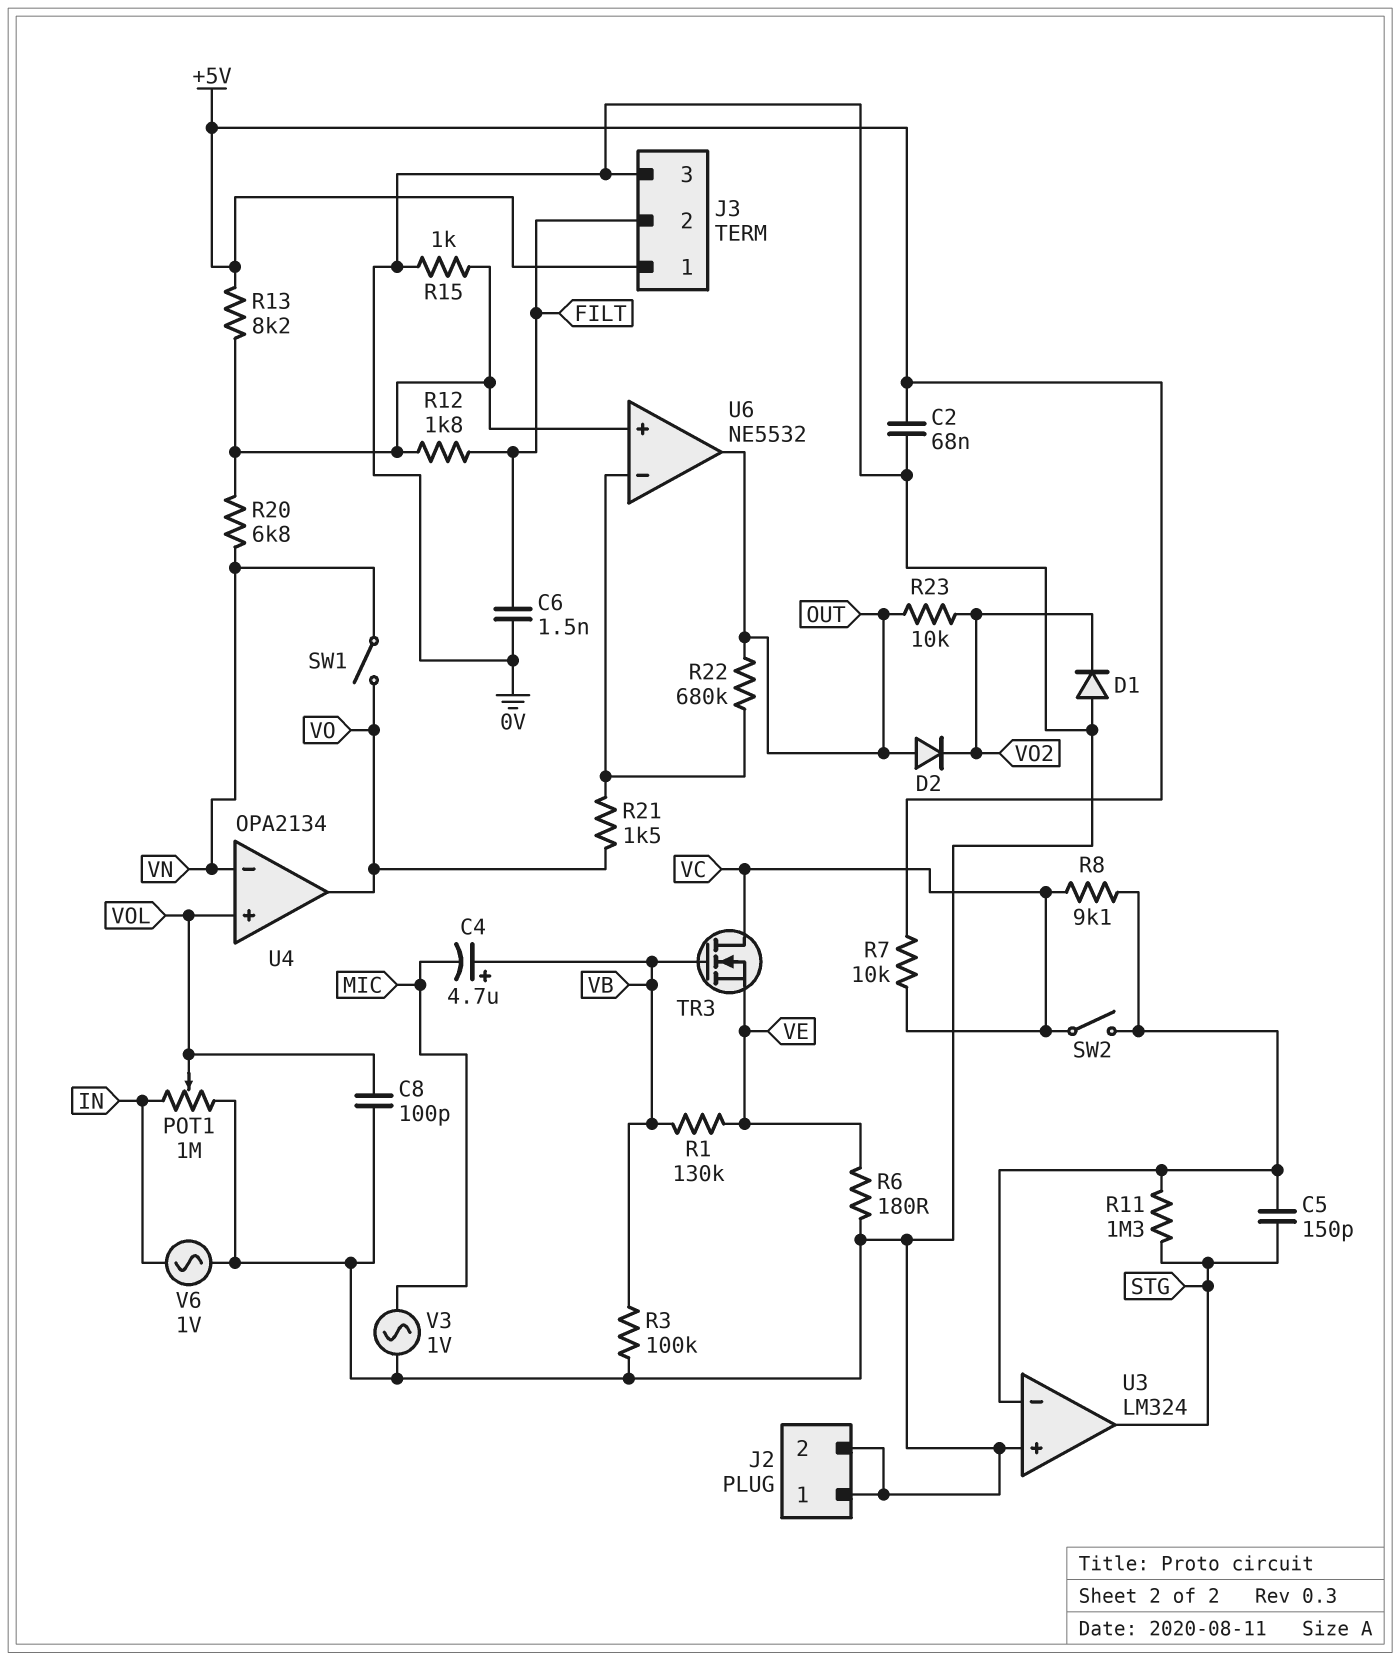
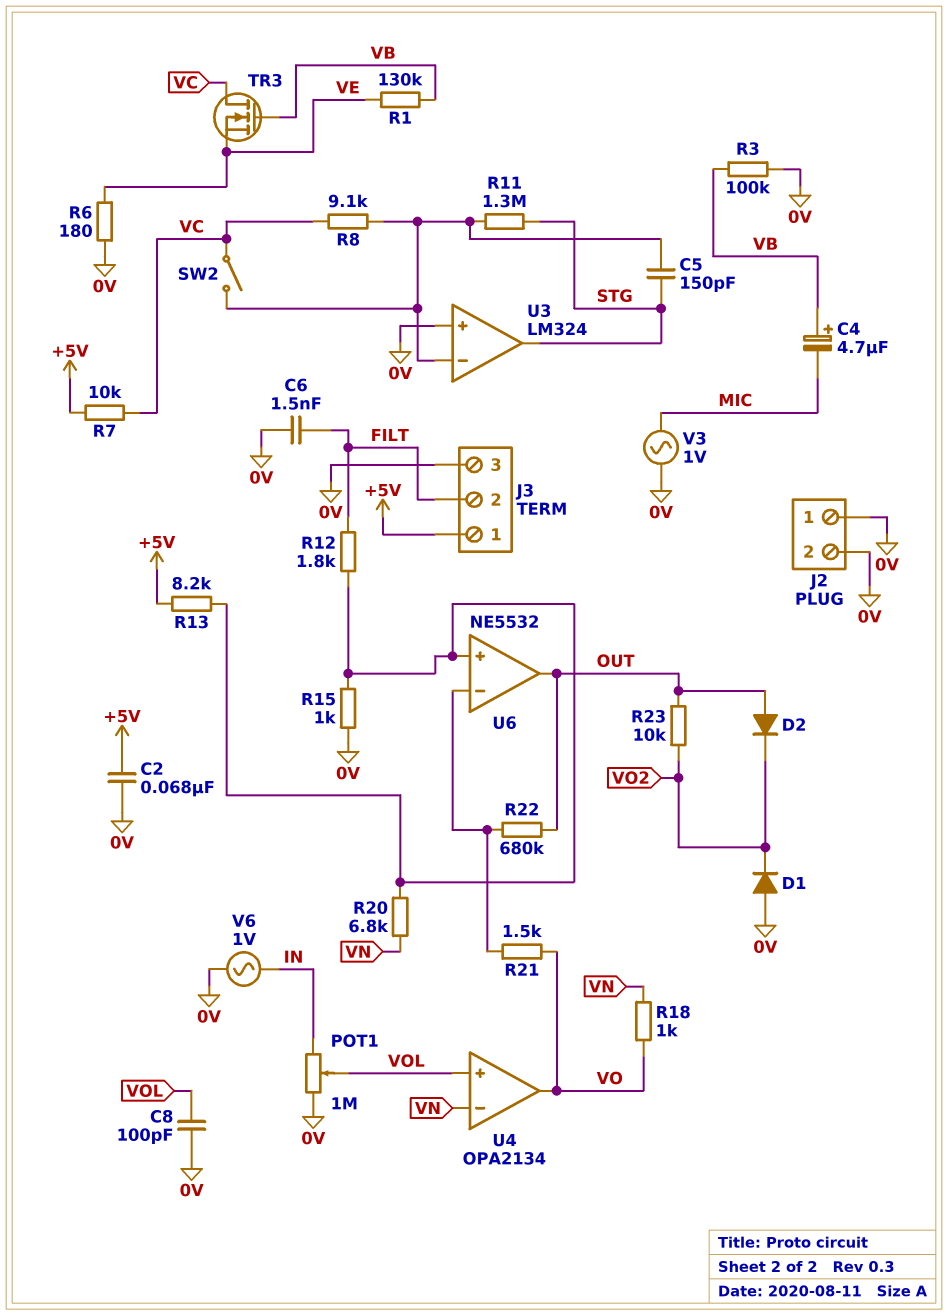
R18: none -> 1k (VN, VO)
SW1: switch (VN, VO) -> none

